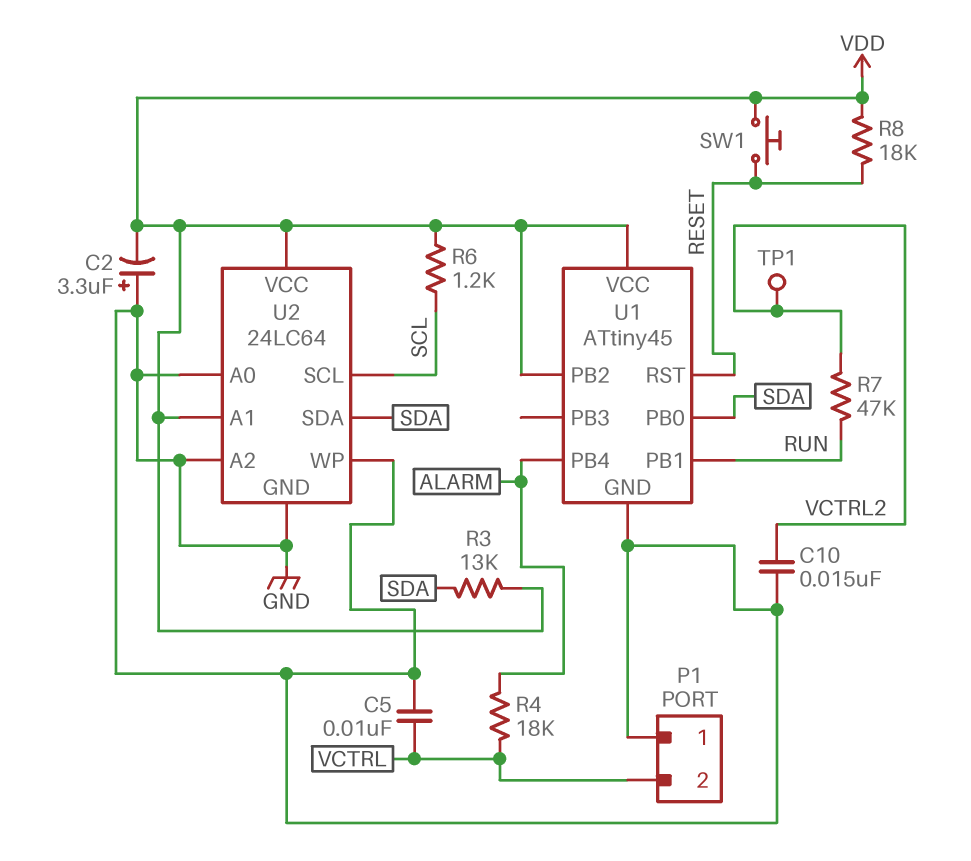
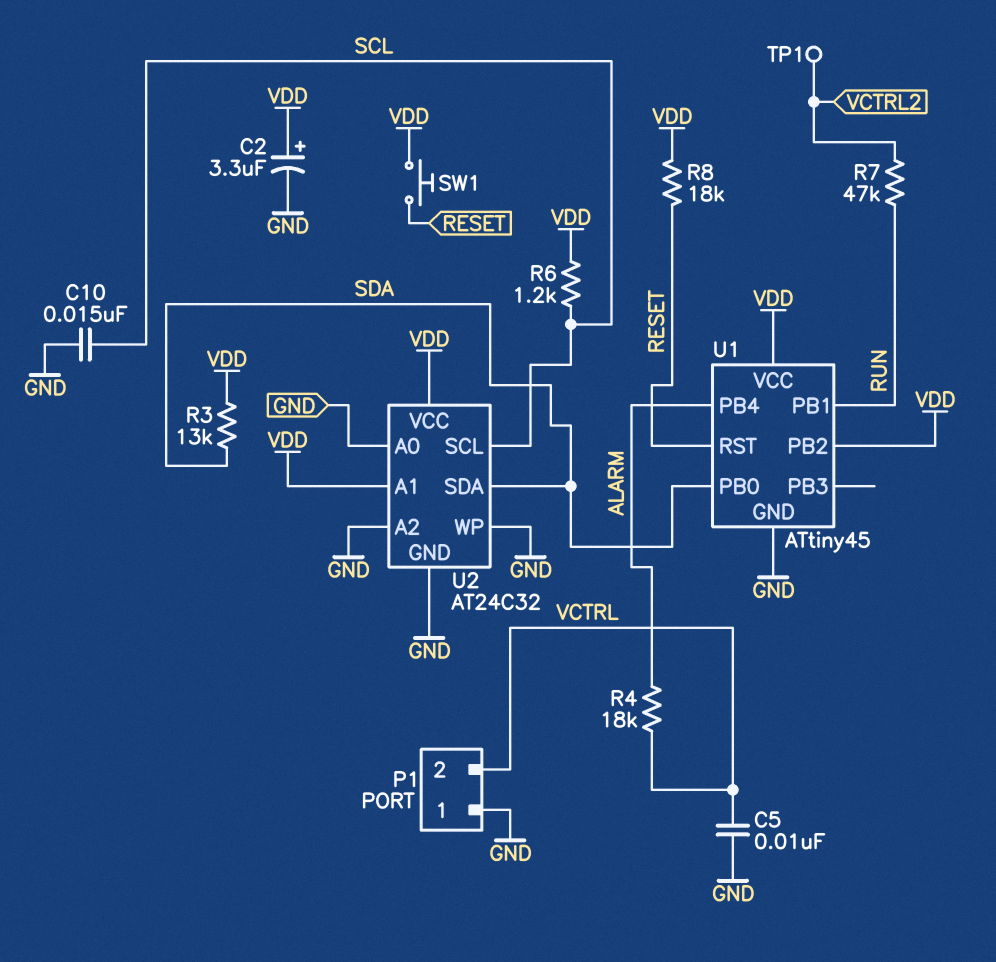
C2: 3.3uF (plus GND, minus VDD) -> 3.3uF (plus VDD, minus GND)
C10: 15nF (GND, VCTRL2) -> 15nF (GND, SCL)
U2: 24LC64 -> AT24C32

